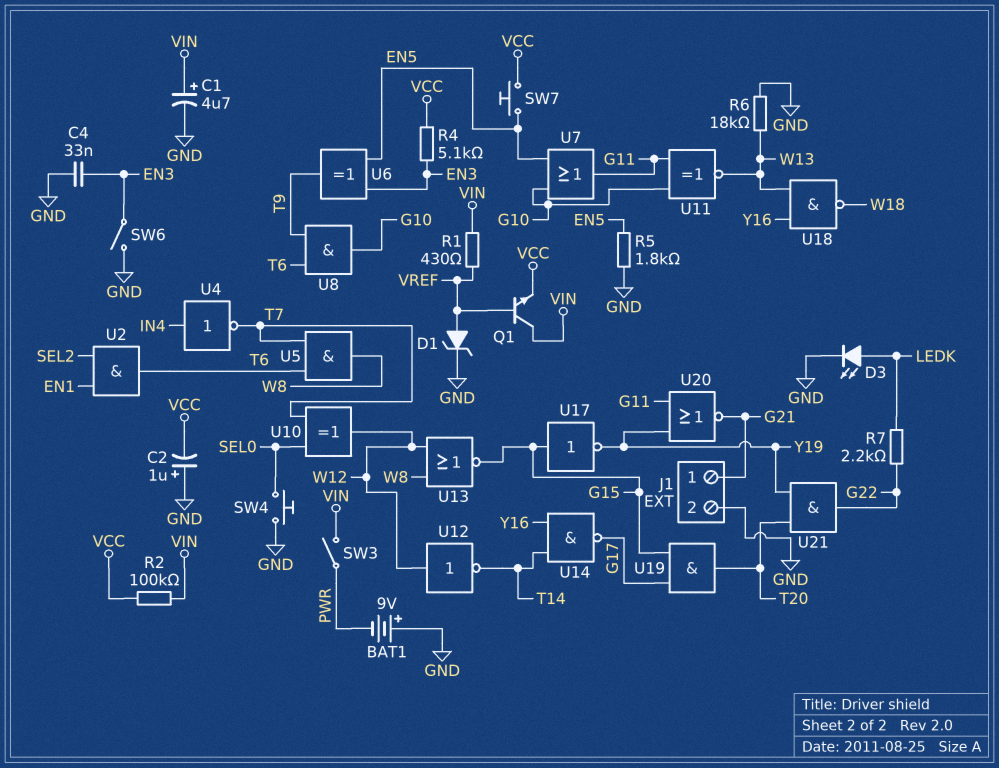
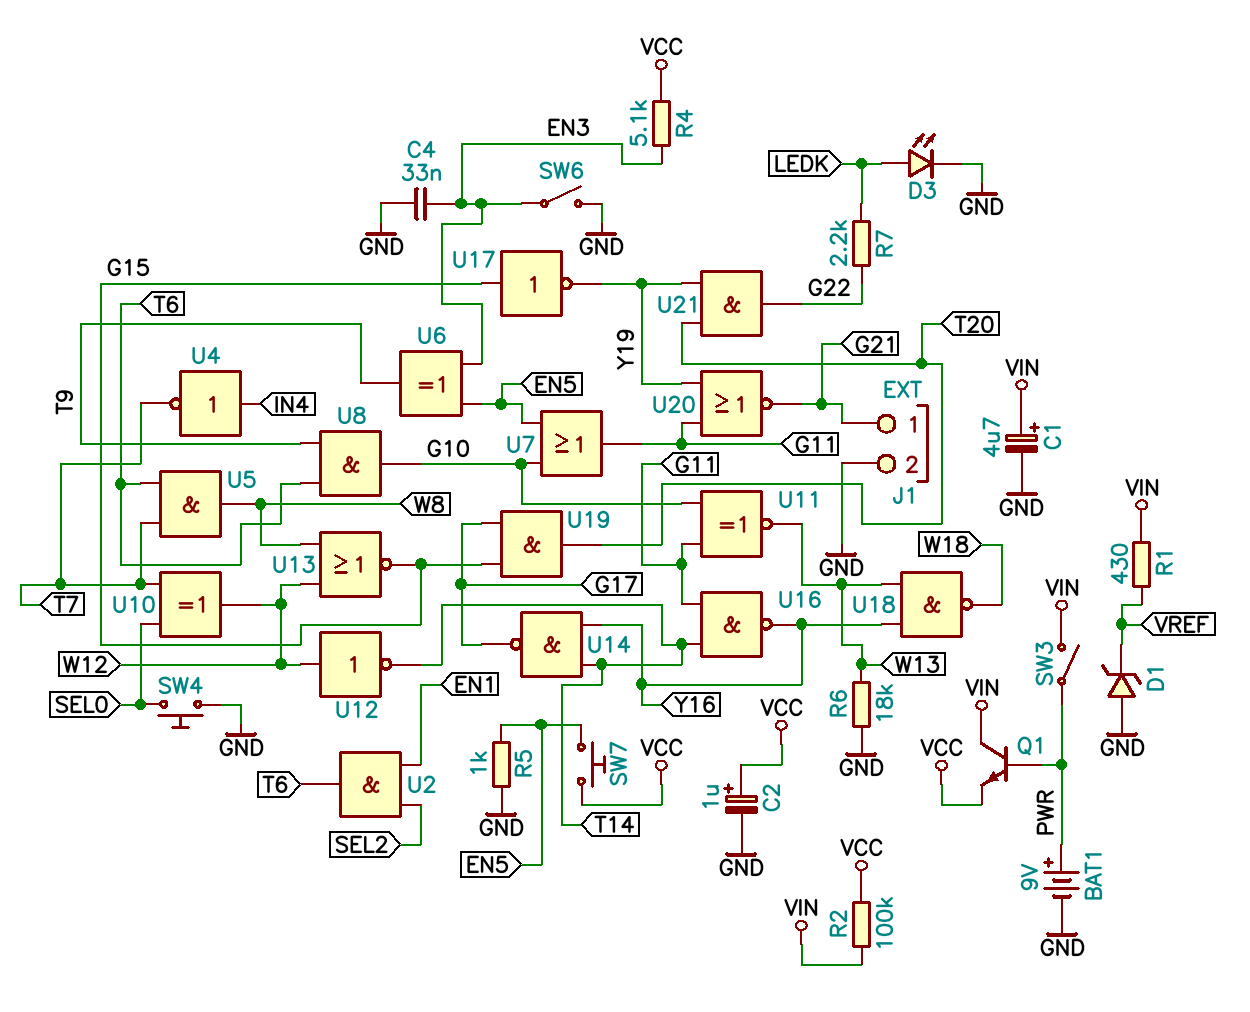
BAT1: 9V (plus GND, minus PWR) -> 9V (plus PWR, minus GND)
C2: 1uF (plus GND, minus VCC) -> 1uF (plus VCC, minus GND)
D1: zener (A VREF, K GND) -> zener (A GND, K VREF)
Q1: NPN (B VREF, C VIN, E VCC) -> NPN (B PWR, C VIN, E VCC)
R5: 1.8k (EN5, GND) -> 1k (EN5, GND)
U16: none -> NAND (in G11, in T14, out Y16)

